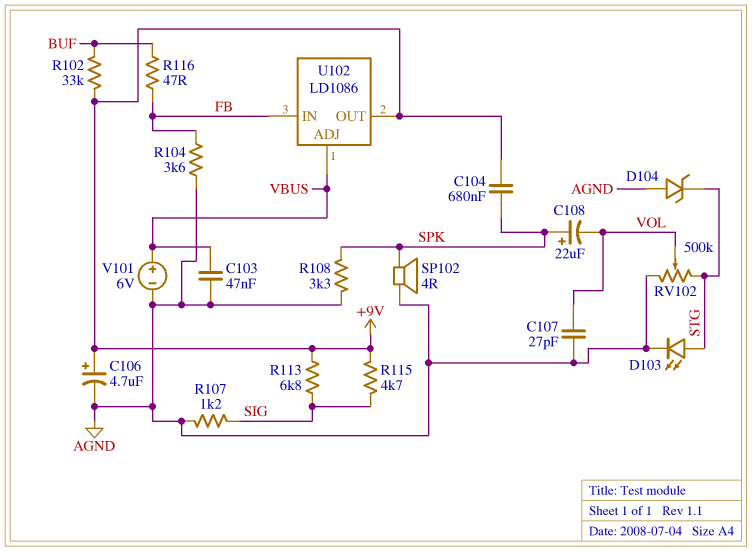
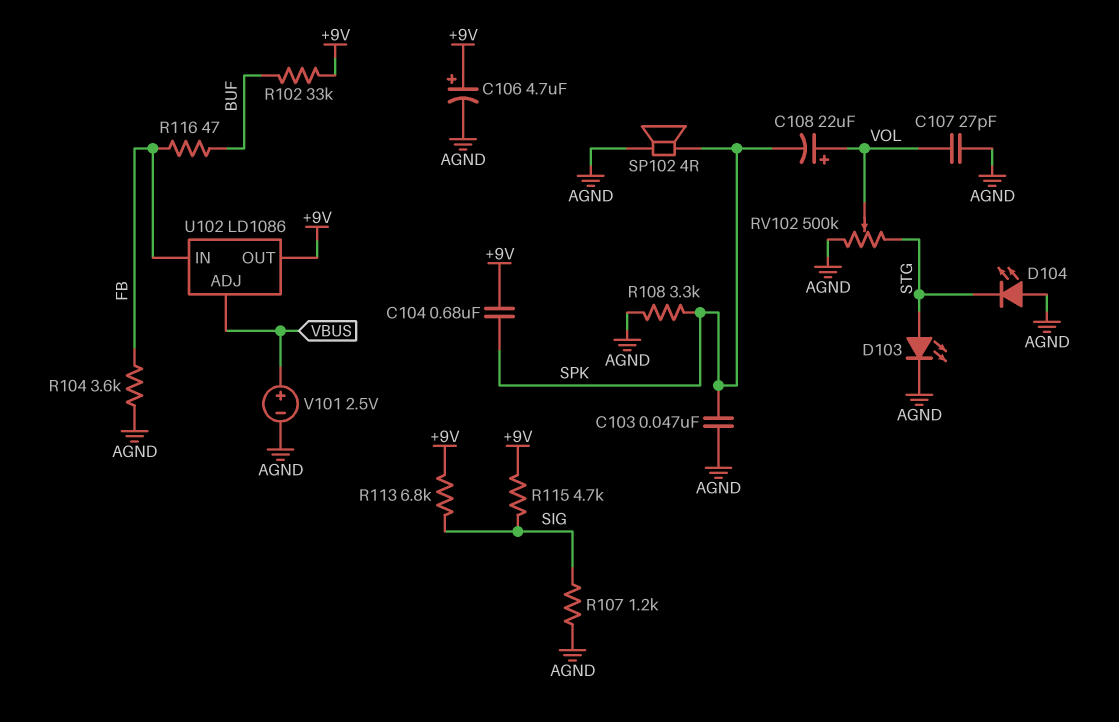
C103: 47nF (AGND, VBUS) -> 47nF (AGND, SPK)
C108: 22uF (plus SPK, minus VOL) -> 22uF (plus VOL, minus SPK)
D104: zener (A AGND, K STG) -> LED (A AGND, K STG)
V101: 6V (plus VBUS, minus AGND) -> 2.5V (plus VBUS, minus AGND)

